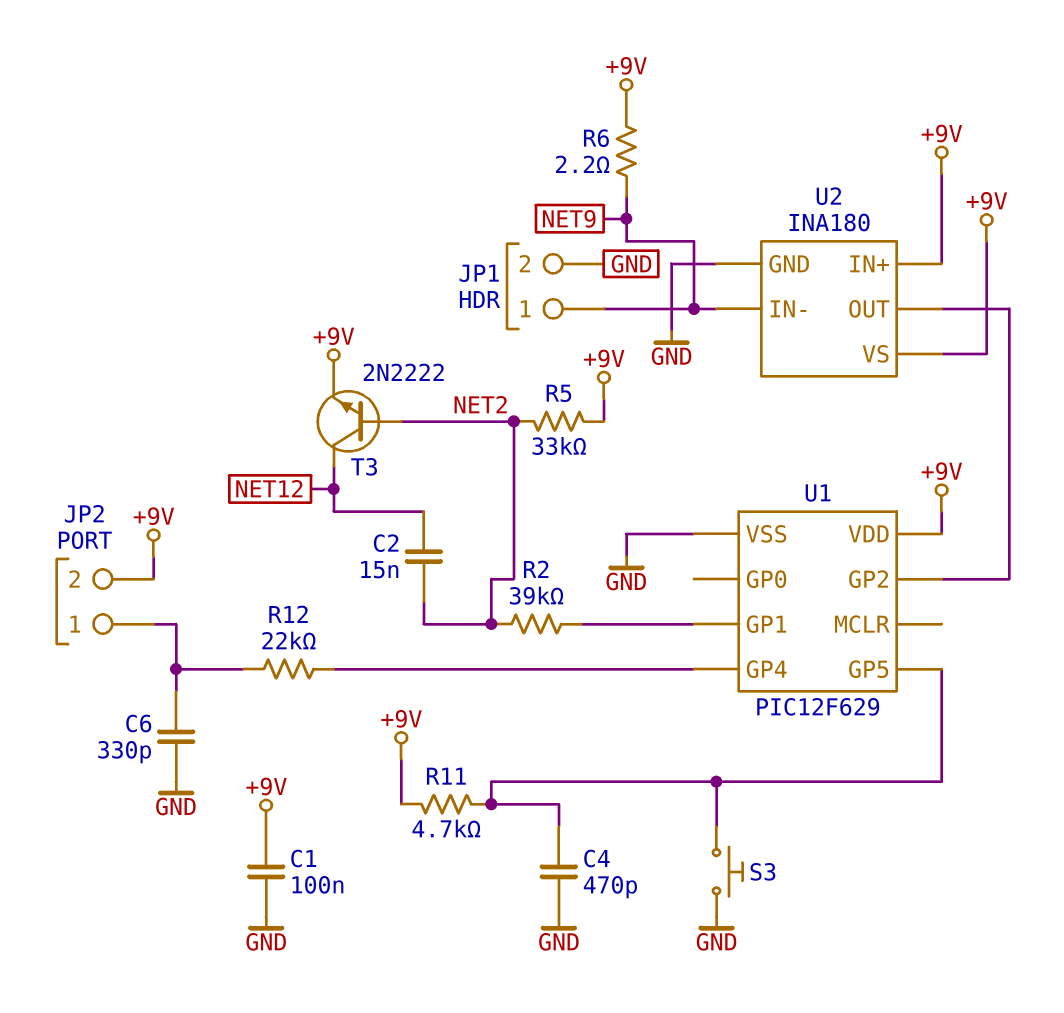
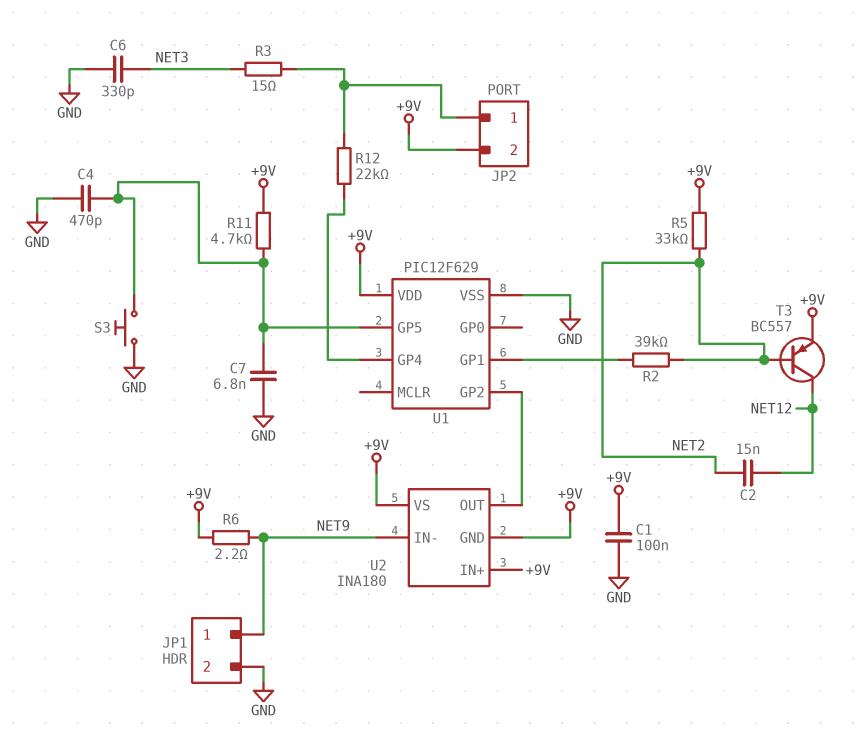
C6: 330pF (GND, JP2/1) -> 330pF (GND, NET3)
C7: none -> 6.8nF (GND, U1/GP5)
R3: none -> 15 (JP2/1, NET3)
T3: NPN 2N2222 (B NET2, C NET12, E +9V) -> PNP BC557 (B NET2, C NET12, E +9V)
U2 pin GND: GND -> +9V

